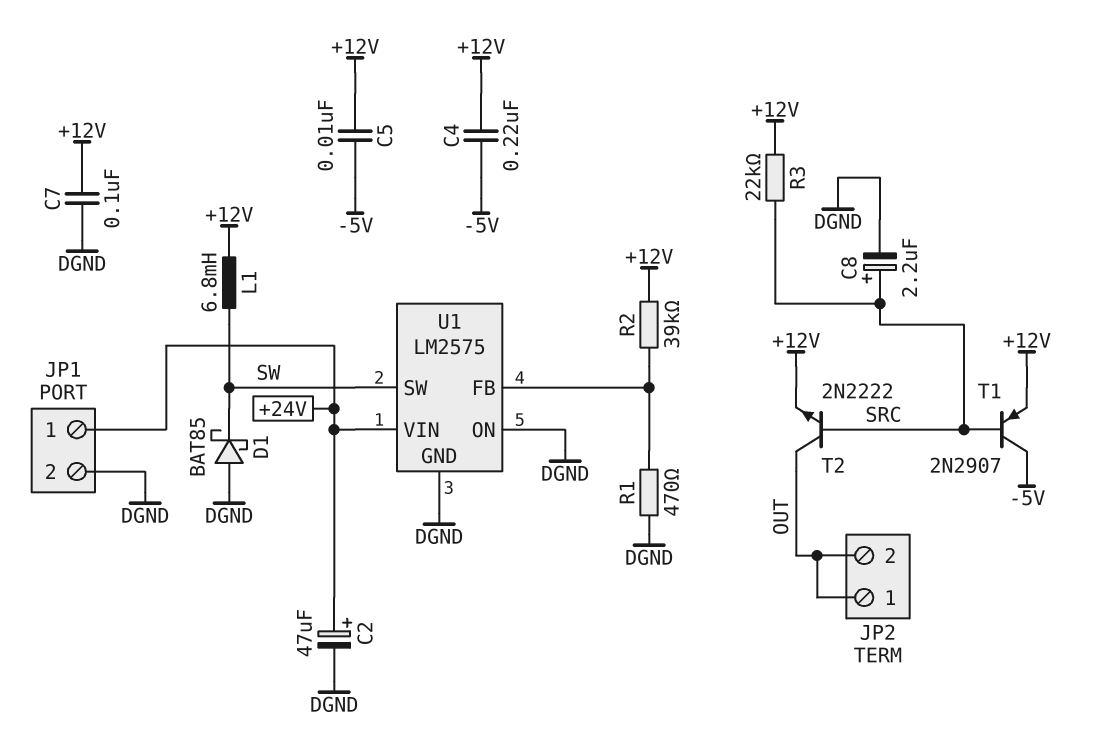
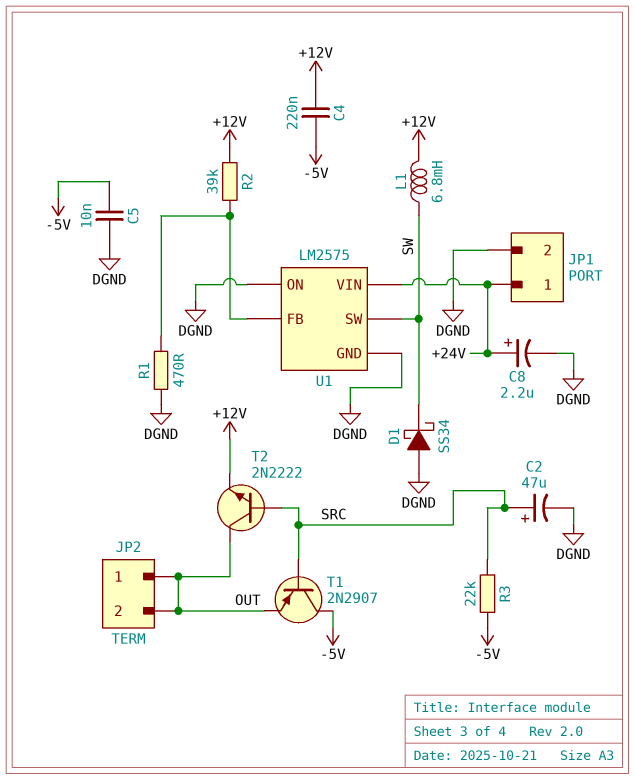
C2: 47uF (plus +24V, minus DGND) -> 47uF (plus SRC, minus DGND)
C5: 10nF (+12V, -5V) -> 10nF (-5V, DGND)
C7: 100nF (+12V, DGND) -> none
C8: 2.2uF (plus SRC, minus DGND) -> 2.2uF (plus +24V, minus DGND)
D1: schottky BAT85 (A DGND, K SW) -> schottky SS34 (A DGND, K SW)
R3: 22k (+12V, SRC) -> 22k (-5V, SRC)
T1: PNP 2N2907 (B SRC, C -5V, E +12V) -> PNP 2N2907 (B SRC, C -5V, E OUT)

